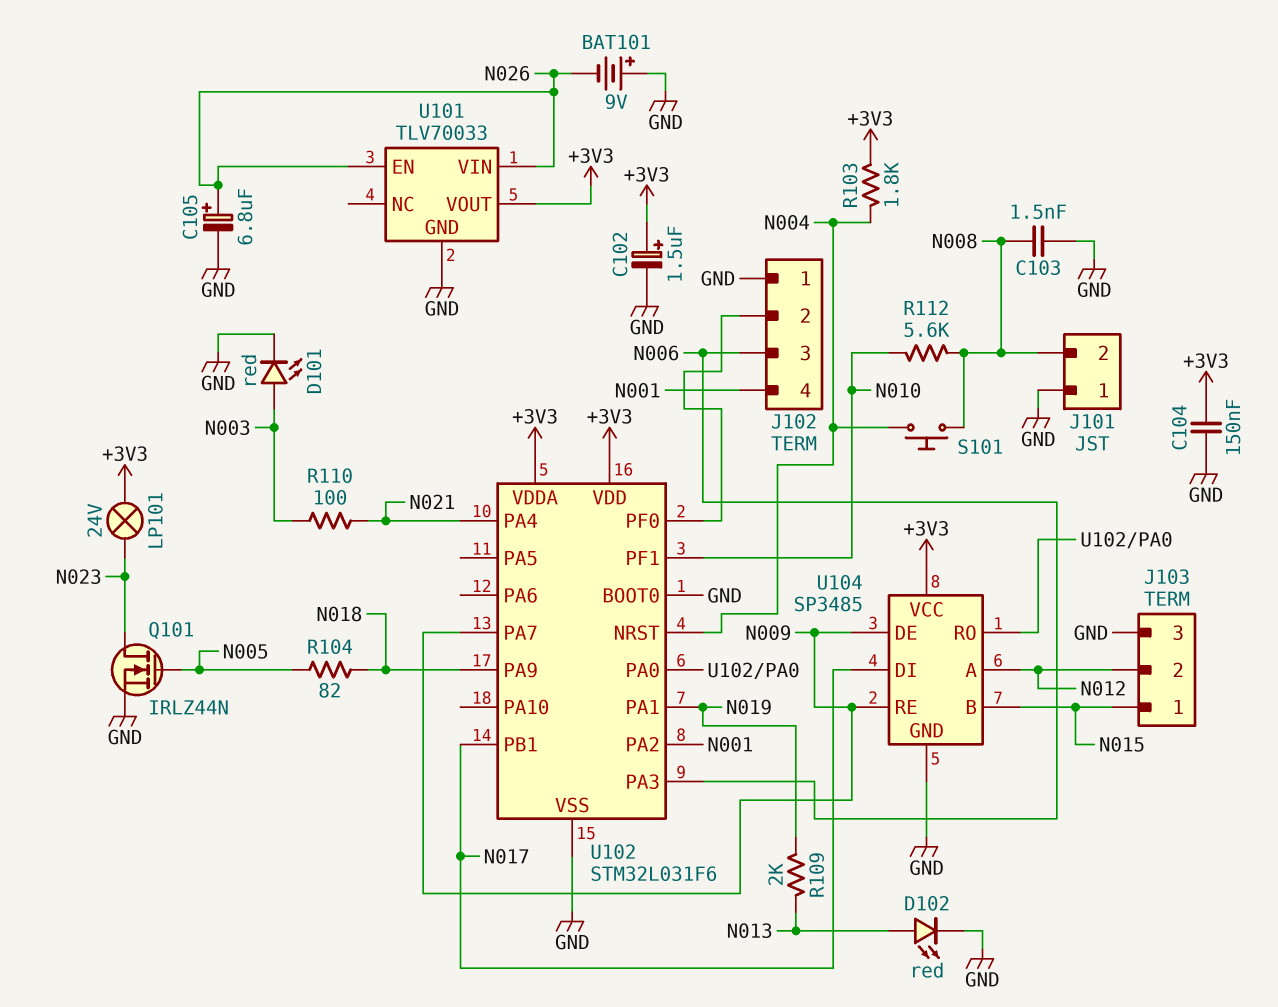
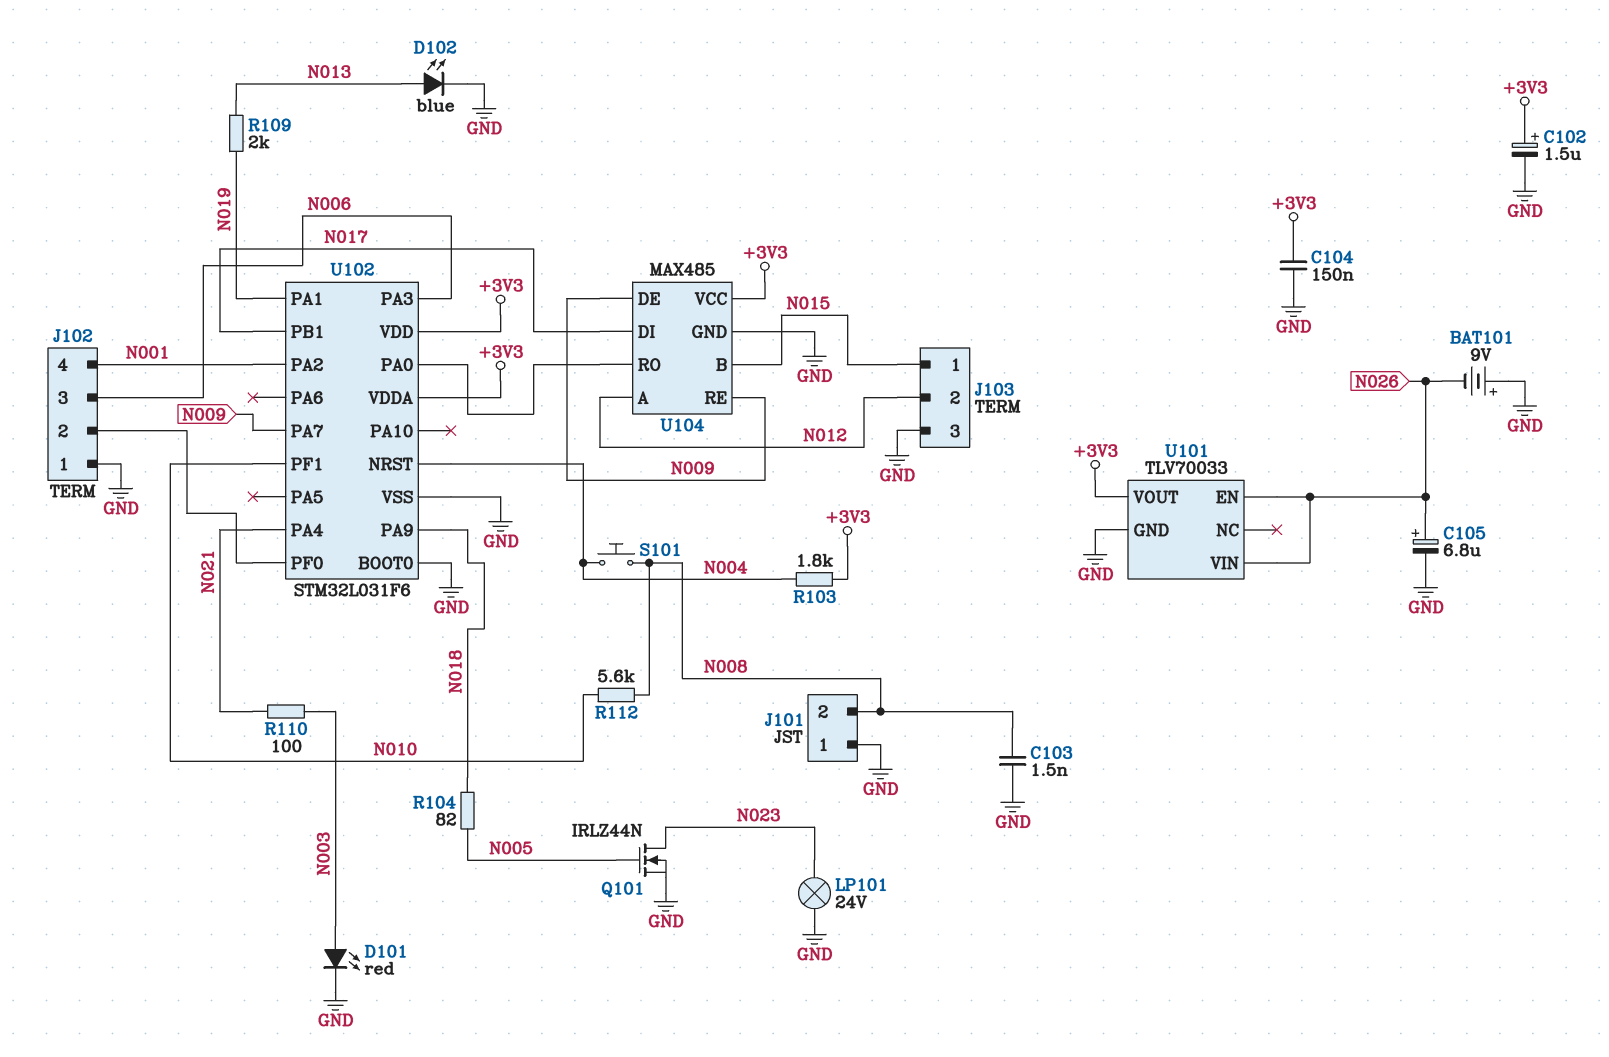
D102: LED red (A N013, K GND) -> LED blue (A N013, K GND)
LP101: lamp 24V (+3V3, N023) -> lamp 24V (GND, N023)
U104: SP3485 -> MAX485

